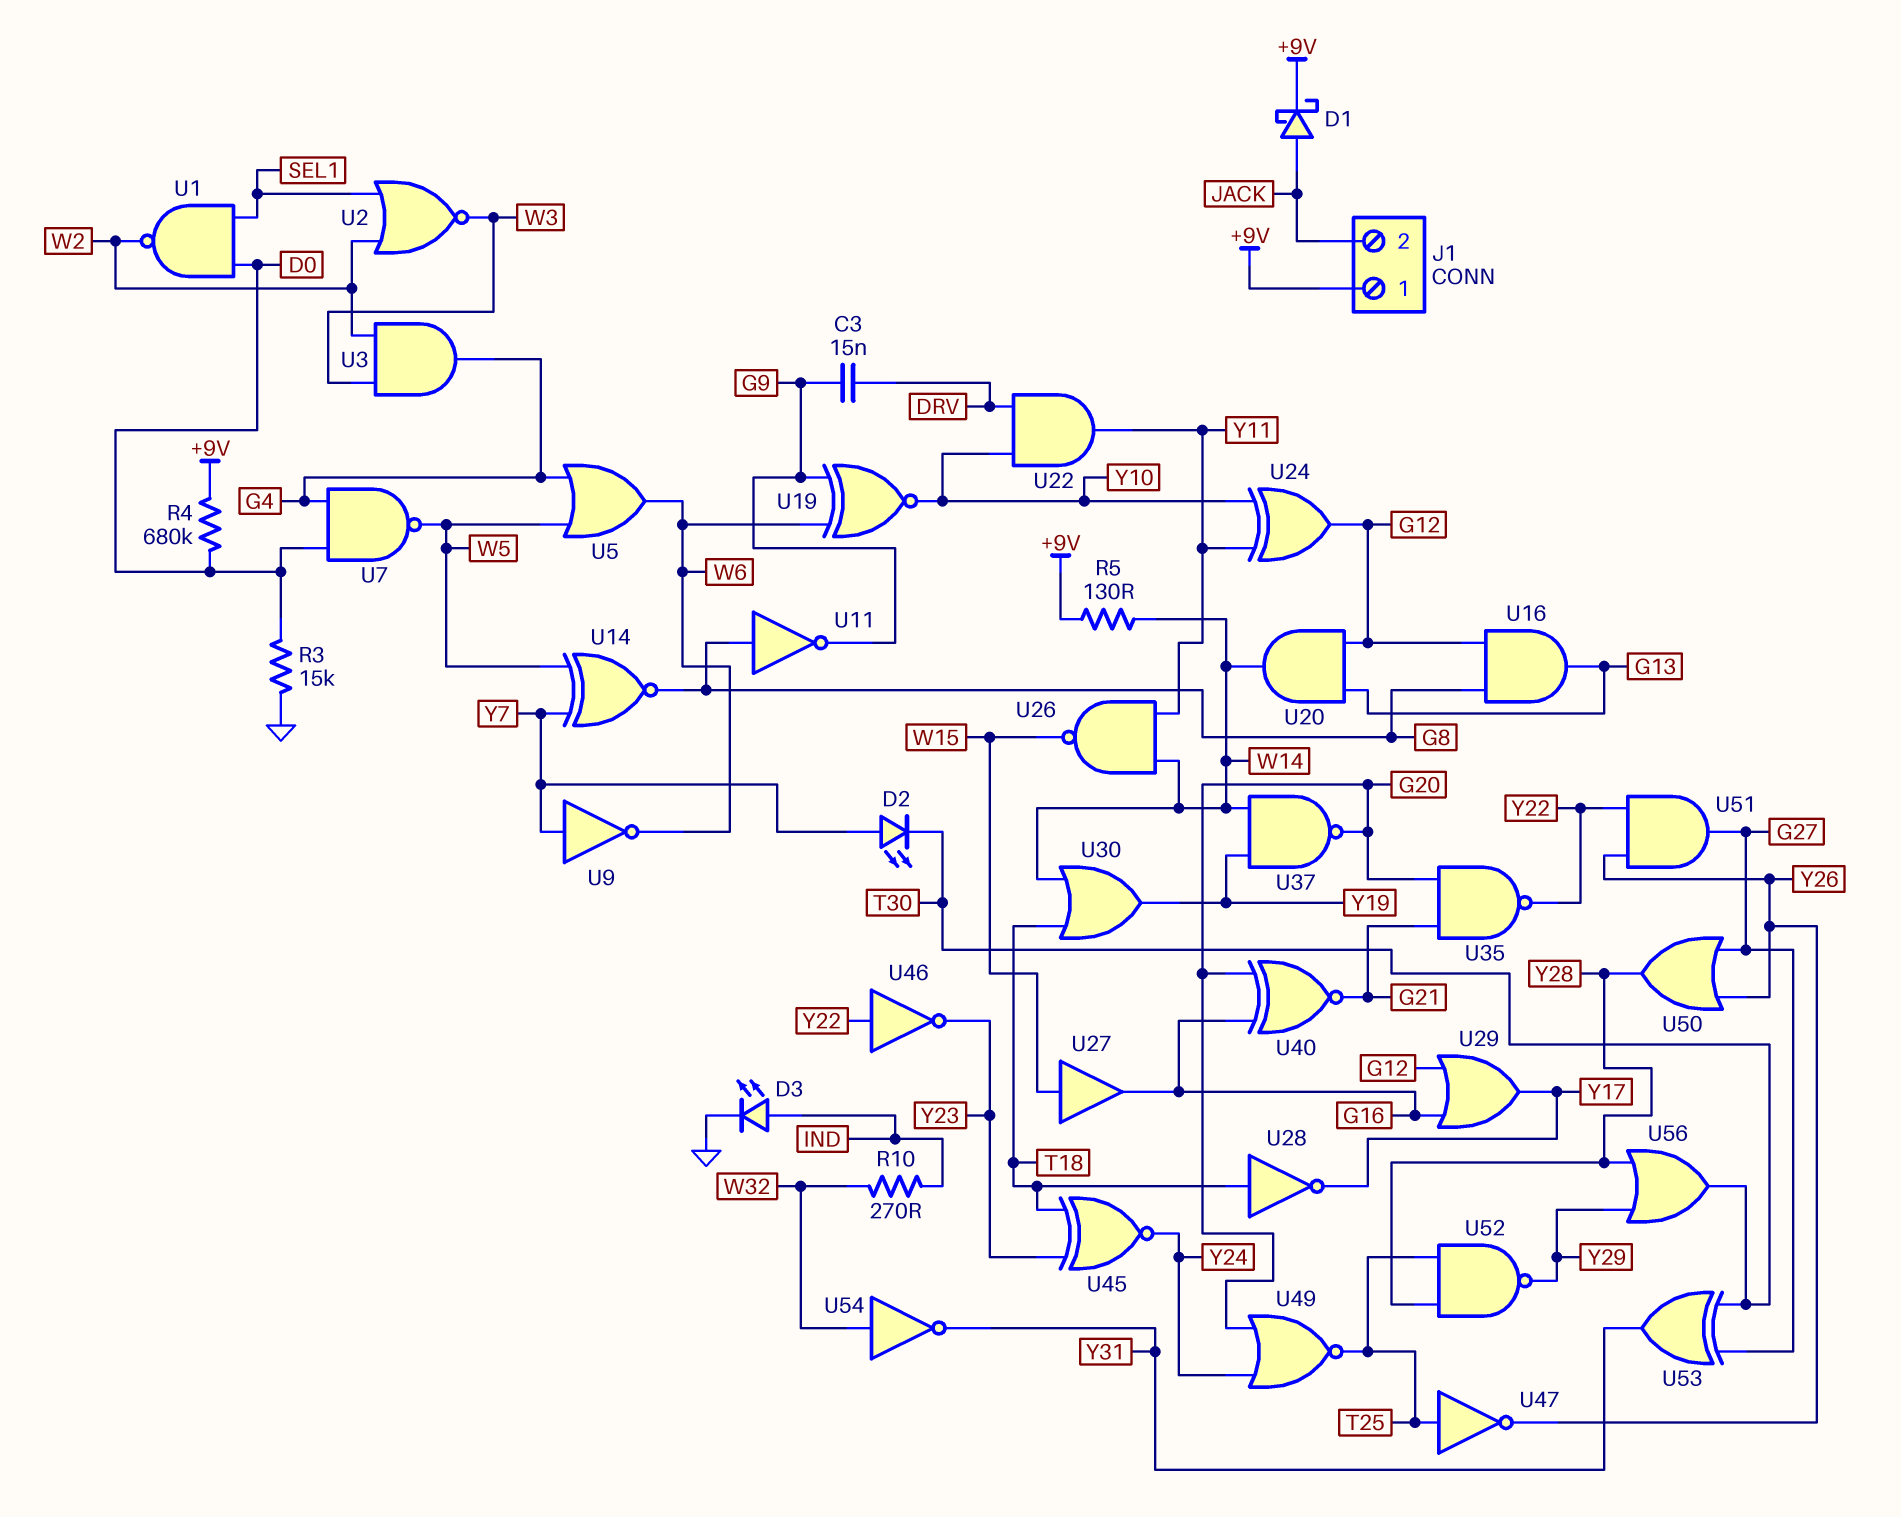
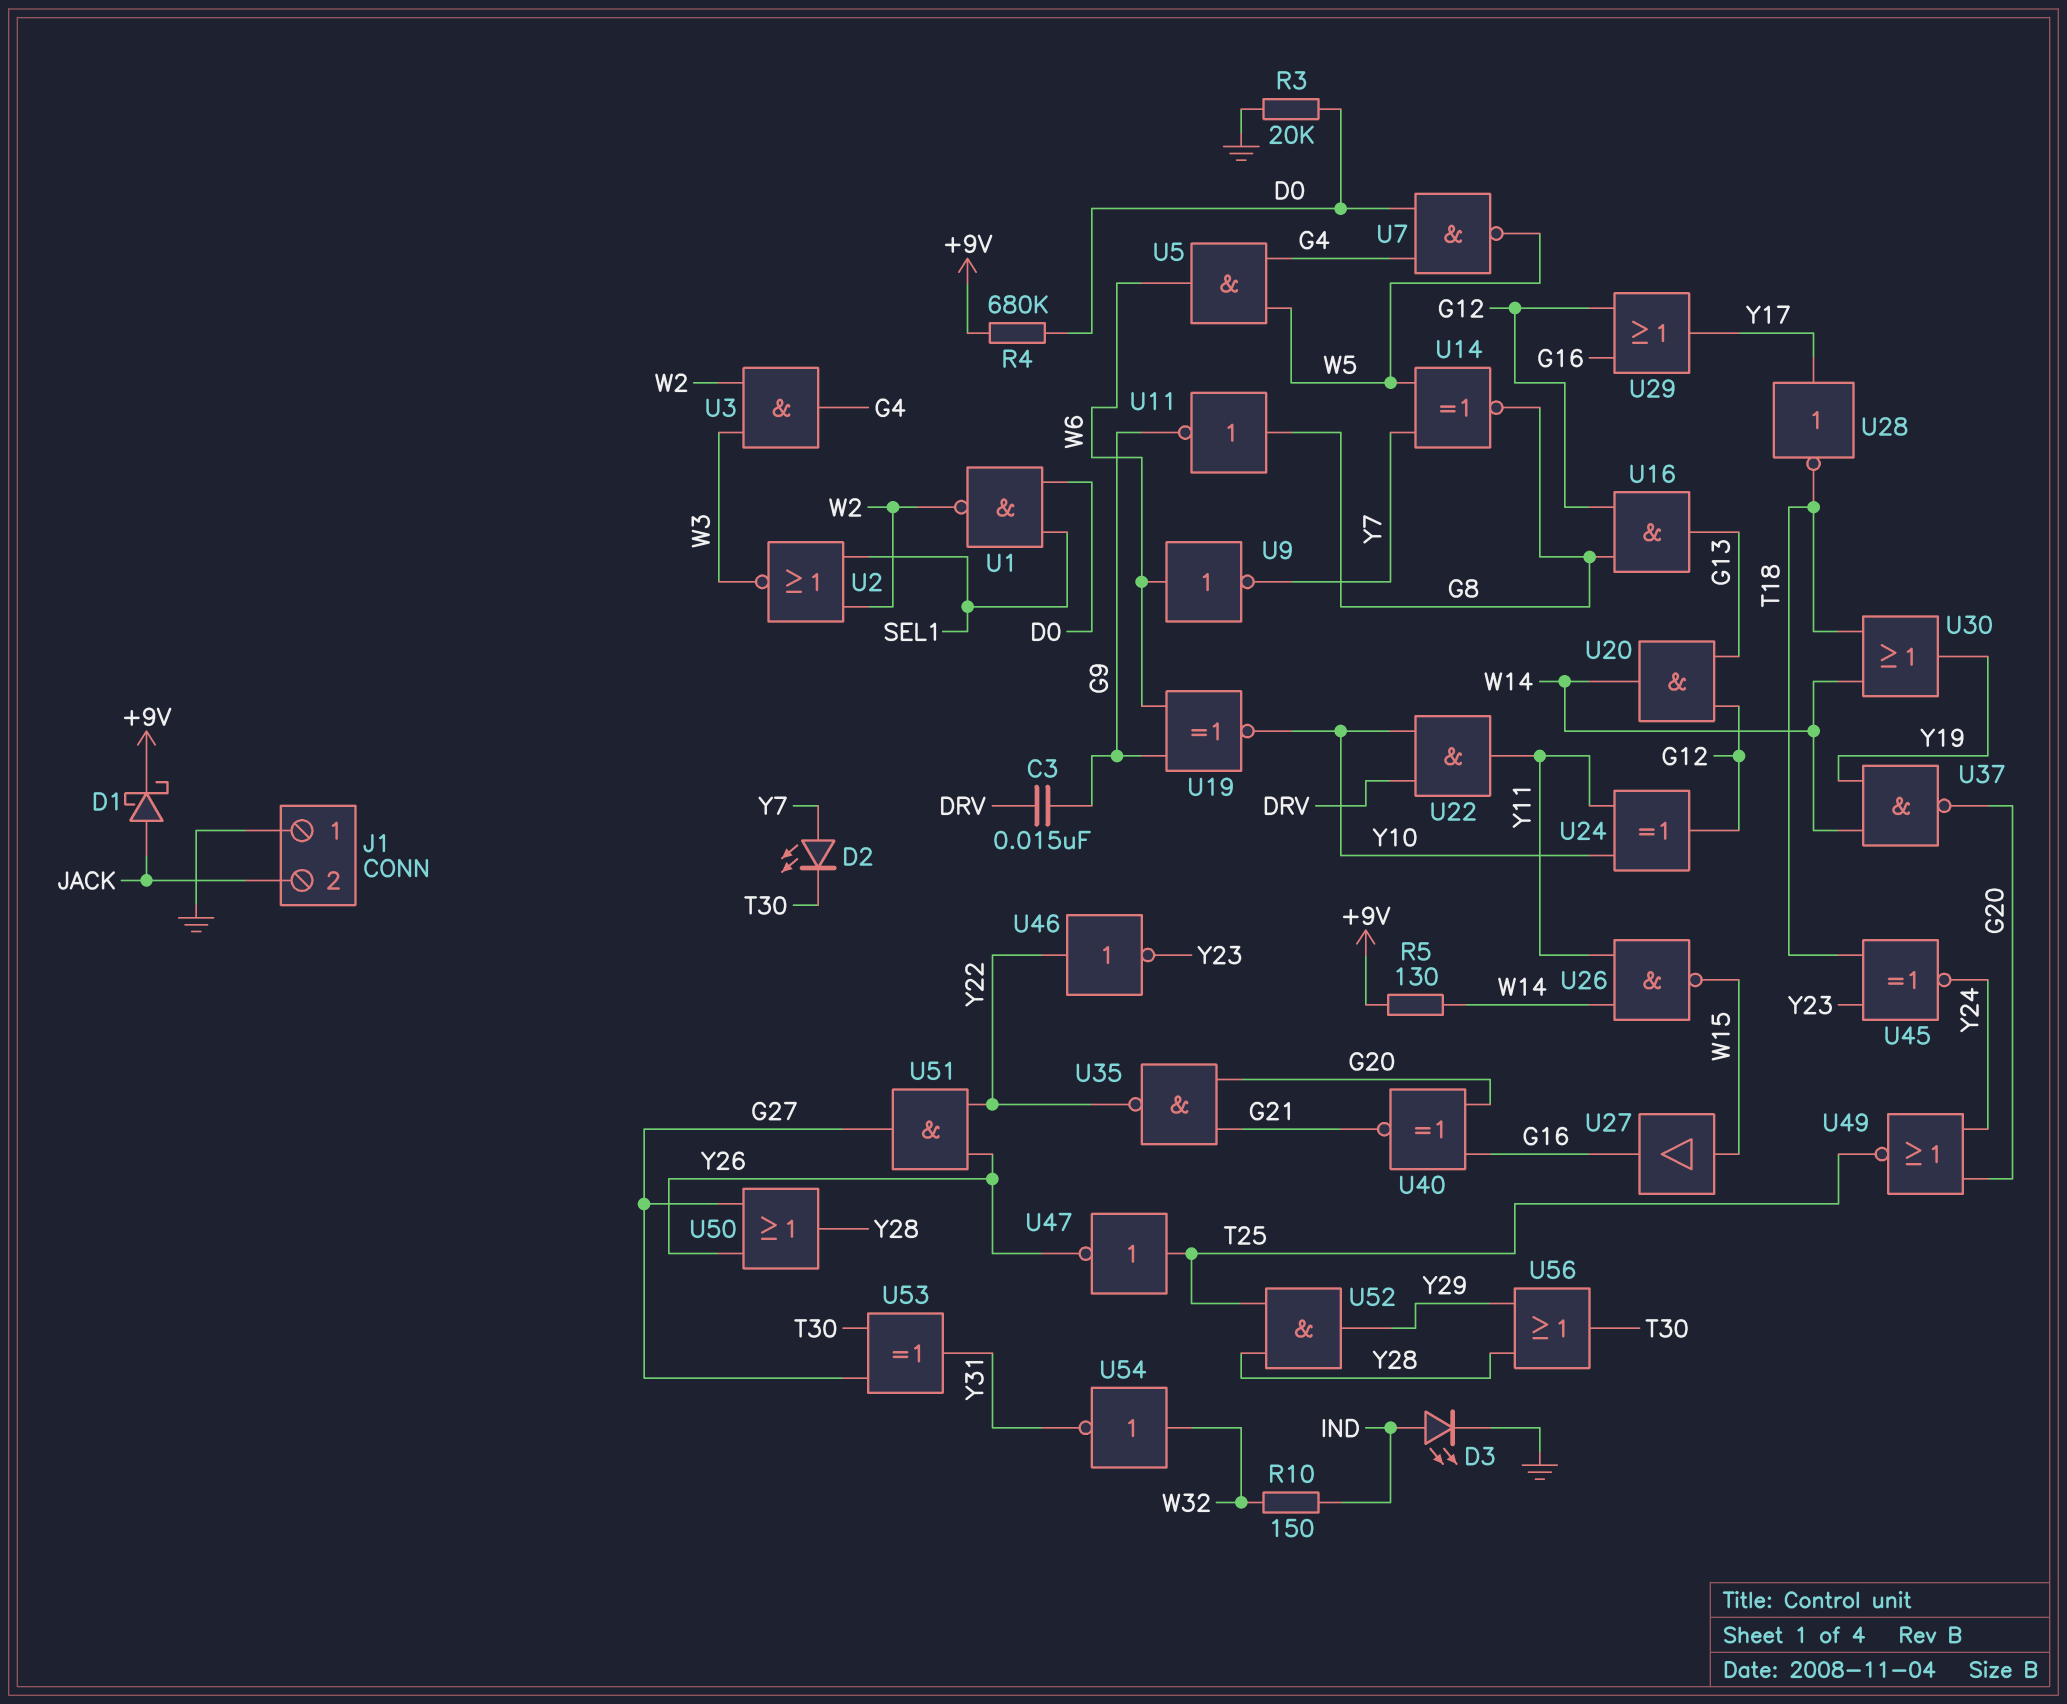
J1 pin 1: +9V -> GND
R3: 15k (D0, GND) -> 20k (D0, GND)
R10: 270 (IND, W32) -> 150 (IND, W32)
U5: OR (in G4, in W5, out W6) -> AND (in G4, in W5, out W6)
U9: NOT (in Y7, out W6) -> NOT (in W6, out Y7)
U28: NOT (in T18, out Y17) -> NOT (in Y17, out T18)
U52: NAND (in T25, in Y28, out Y29) -> AND (in T25, in Y28, out Y29)

